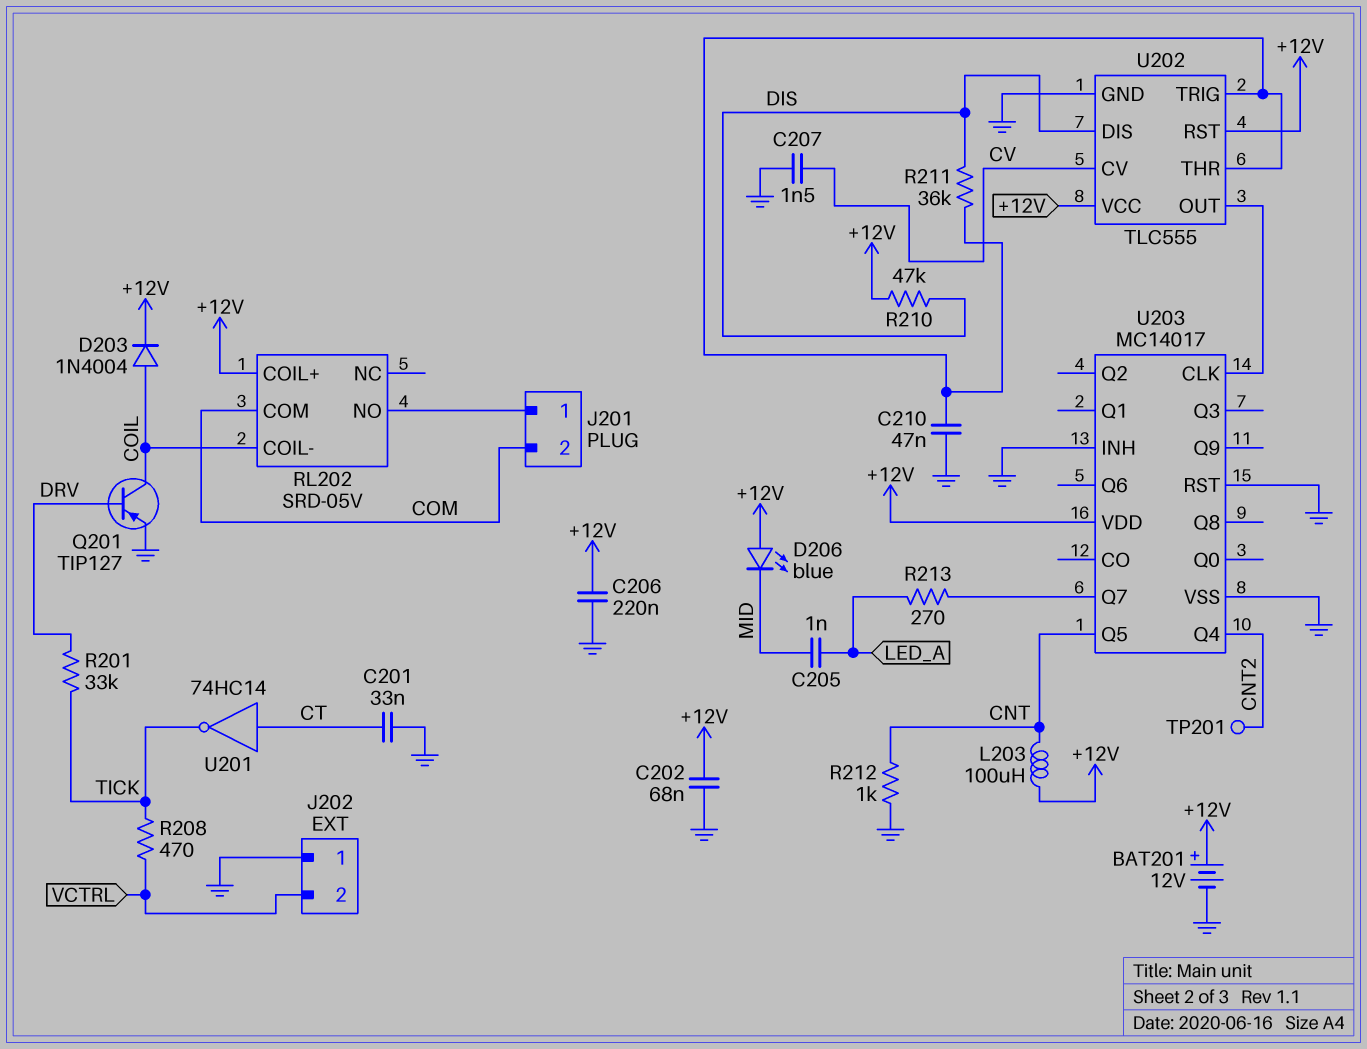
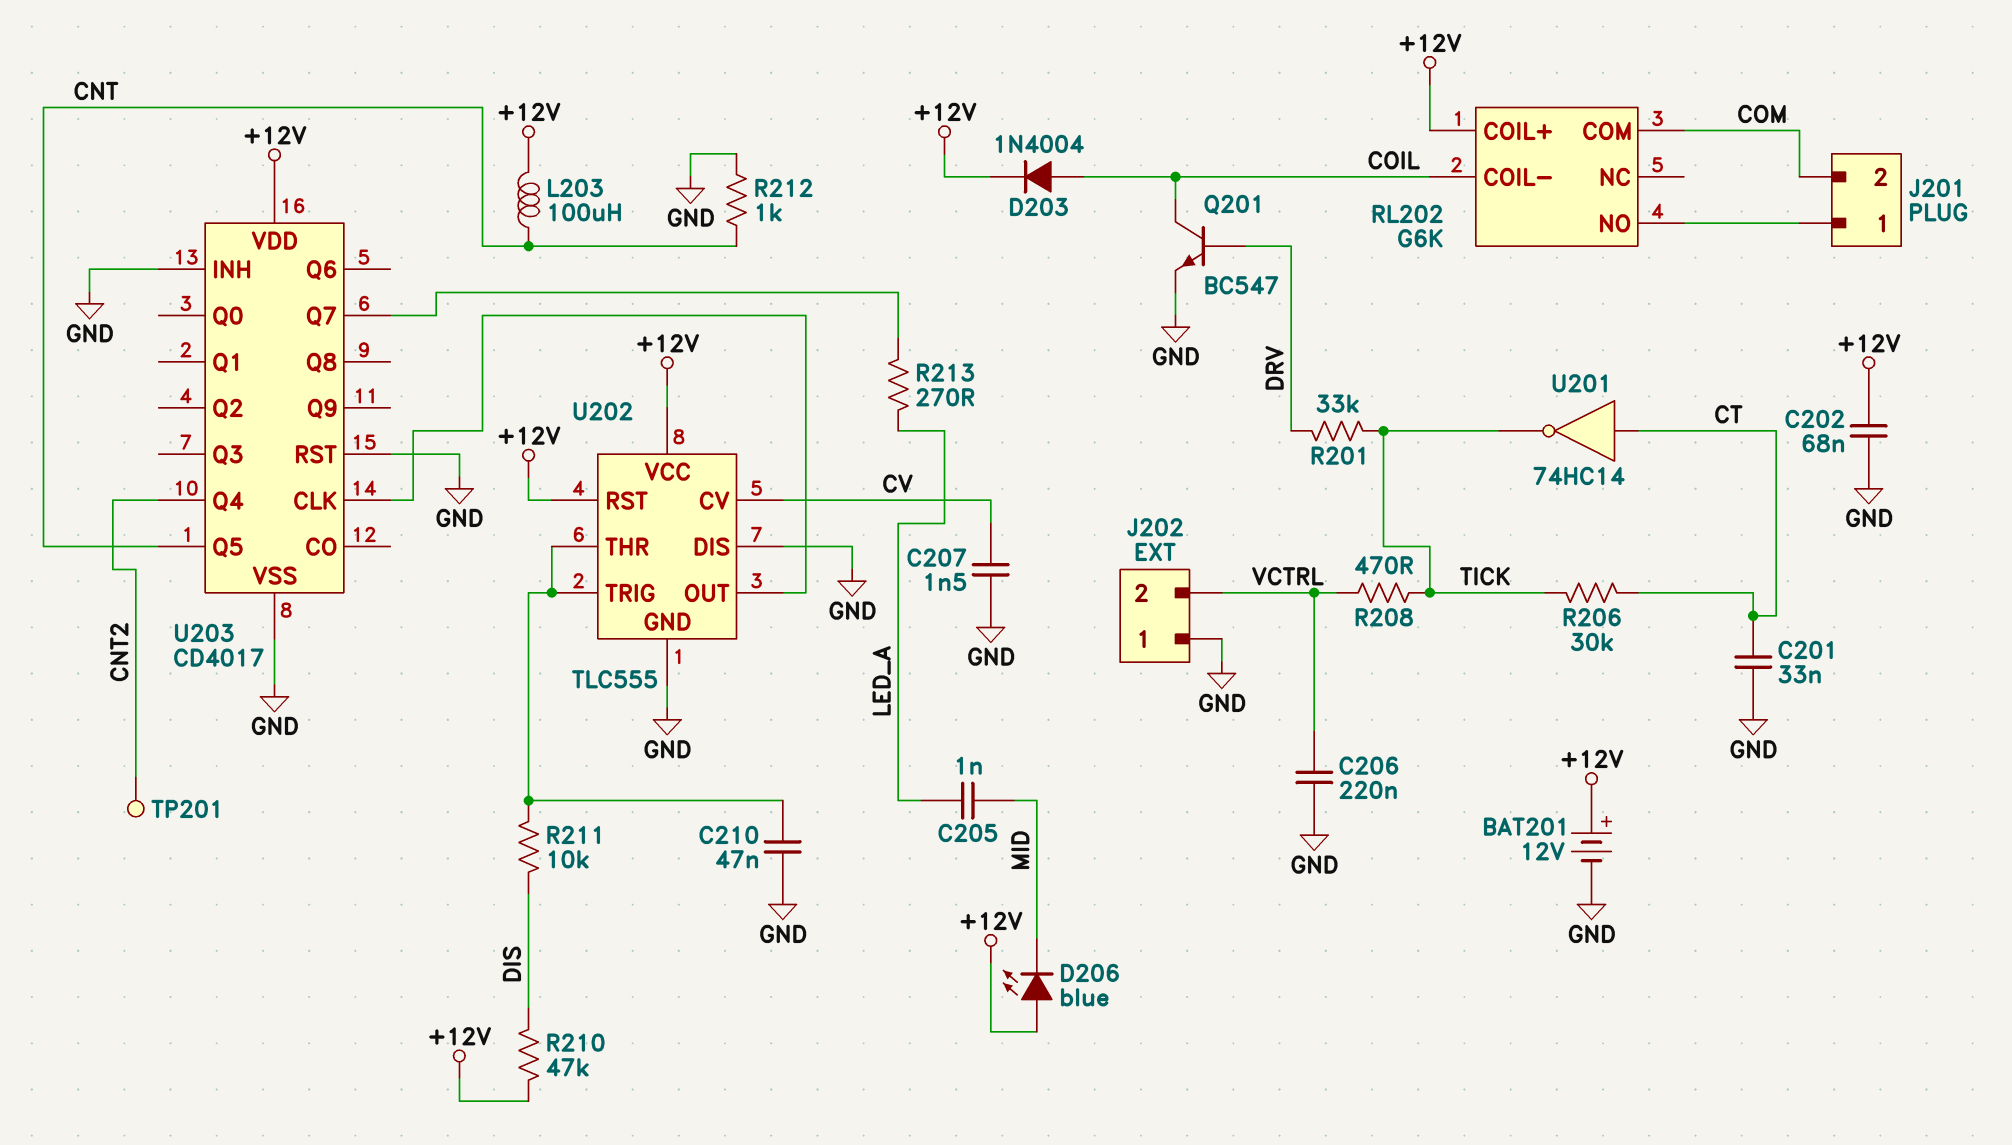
C206: 220nF (+12V, GND) -> 220nF (GND, VCTRL)
Q201: PNP TIP127 (B DRV, C COIL, E GND) -> NPN BC547 (B DRV, C COIL, E GND)
R206: none -> 30k (CT, TICK)
R211: 36k (DIS, U202/THR) -> 10k (DIS, U202/THR)
RL202: SRD-05V -> G6K
U202 pin DIS: DIS -> GND
U203: MC14017 -> CD4017

